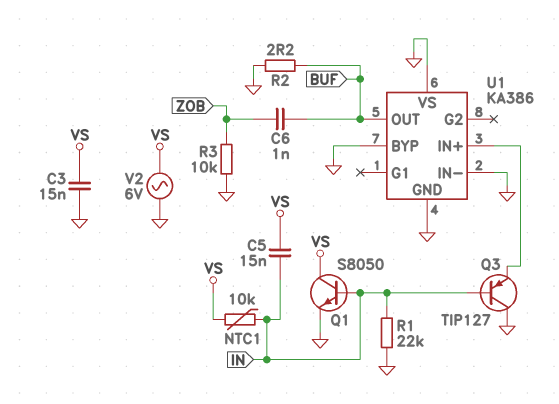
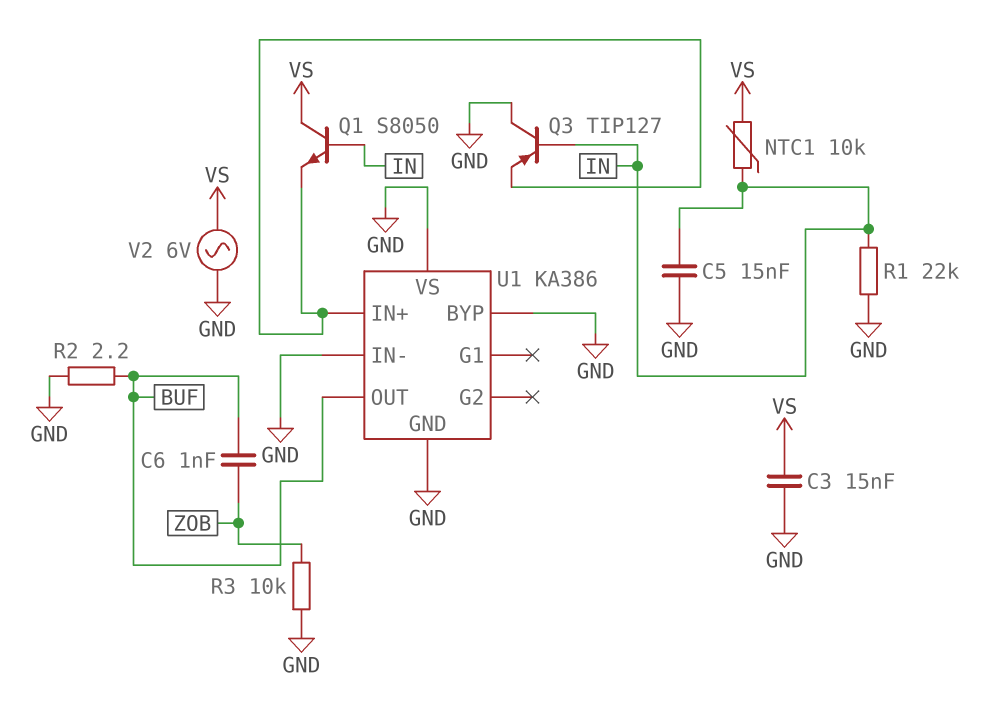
C5: 15nF (IN, VS) -> 15nF (GND, IN)
Q1: NPN S8050 (B IN, C VS, E GND) -> NPN S8050 (B IN, C VS, E U1/IN+)

